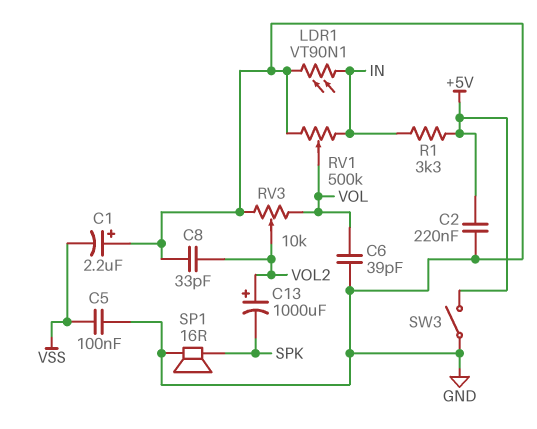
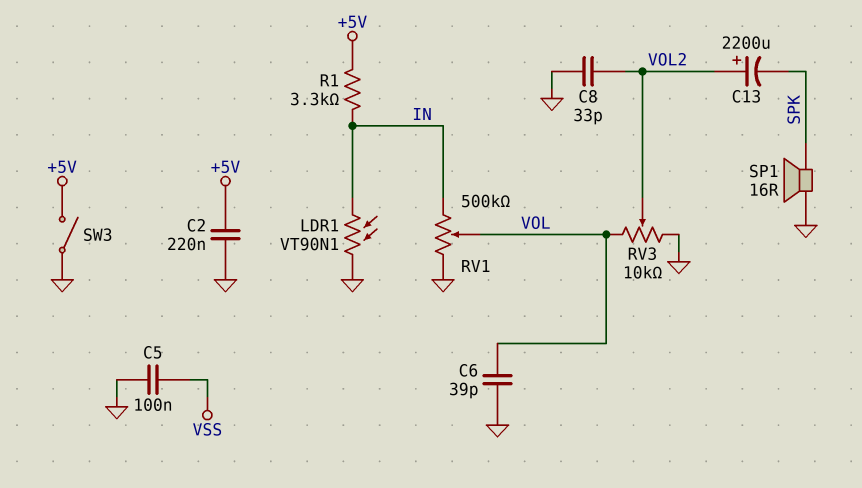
C1: 2.2uF (plus GND, minus VSS) -> none
C13: 1000uF (plus VOL2, minus SPK) -> 2200uF (plus VOL2, minus SPK)

